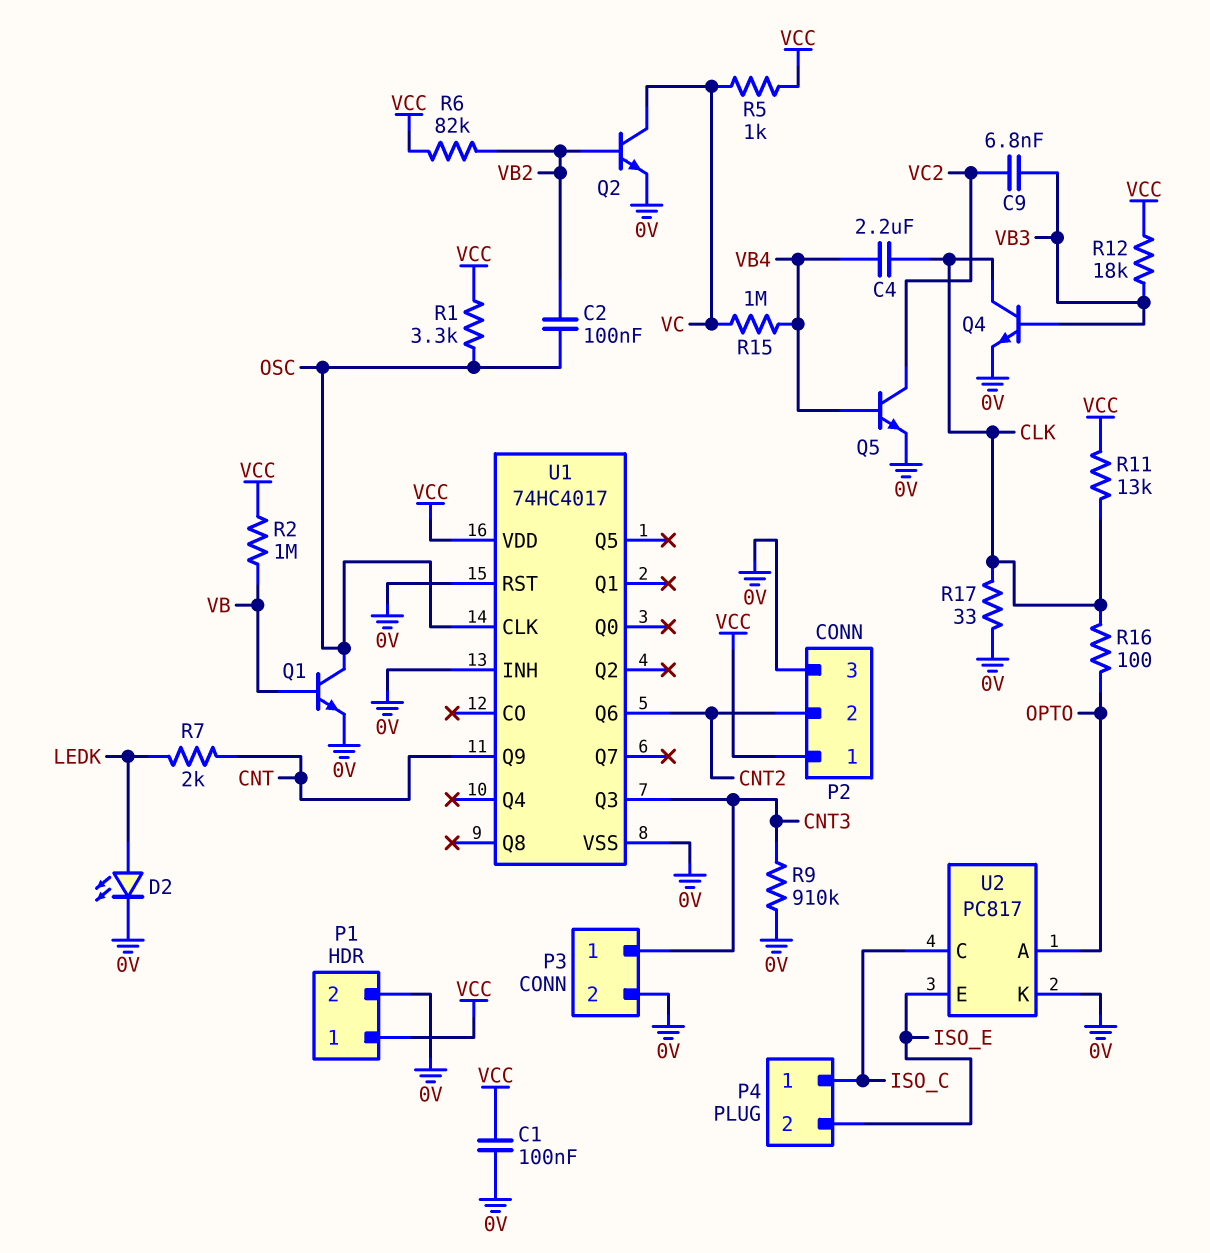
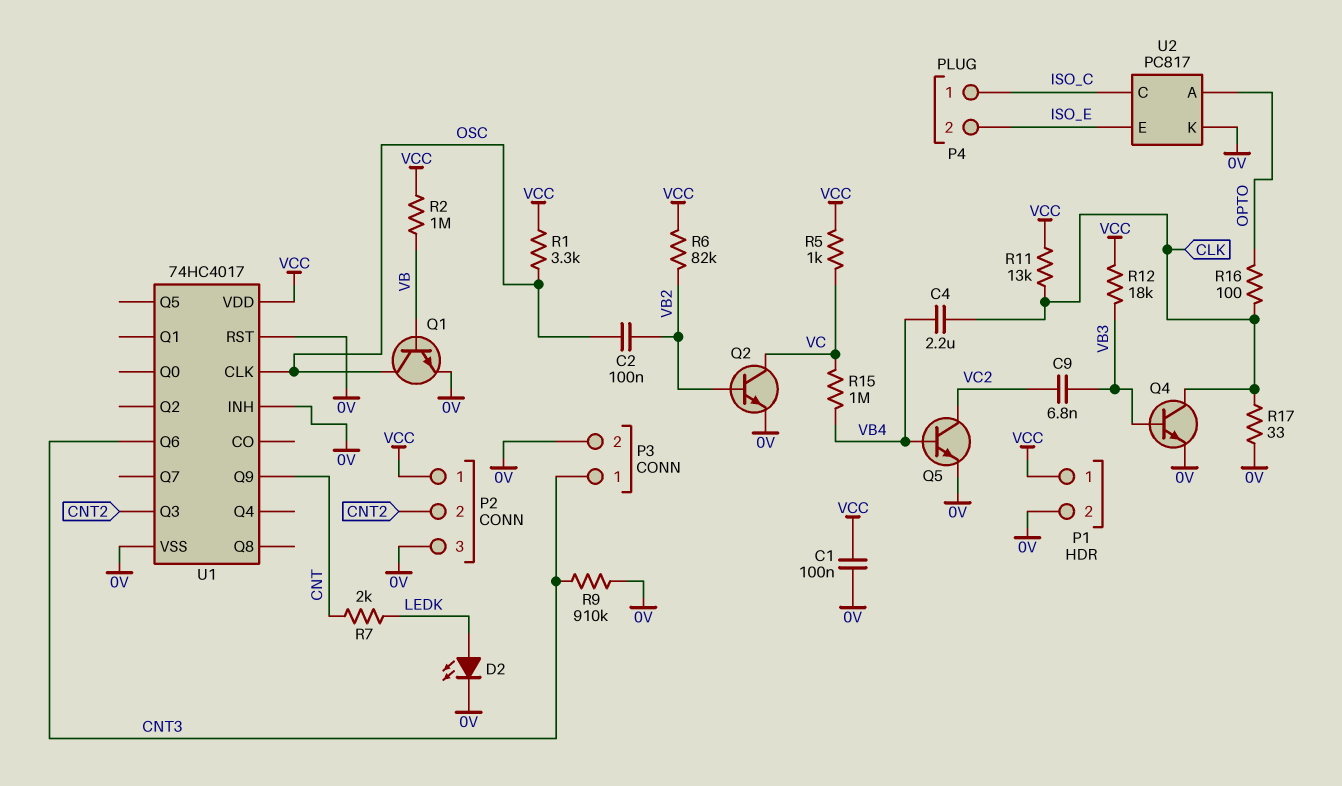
U1 pin Q3: CNT3 -> CNT2
U1 pin Q6: CNT2 -> CNT3

